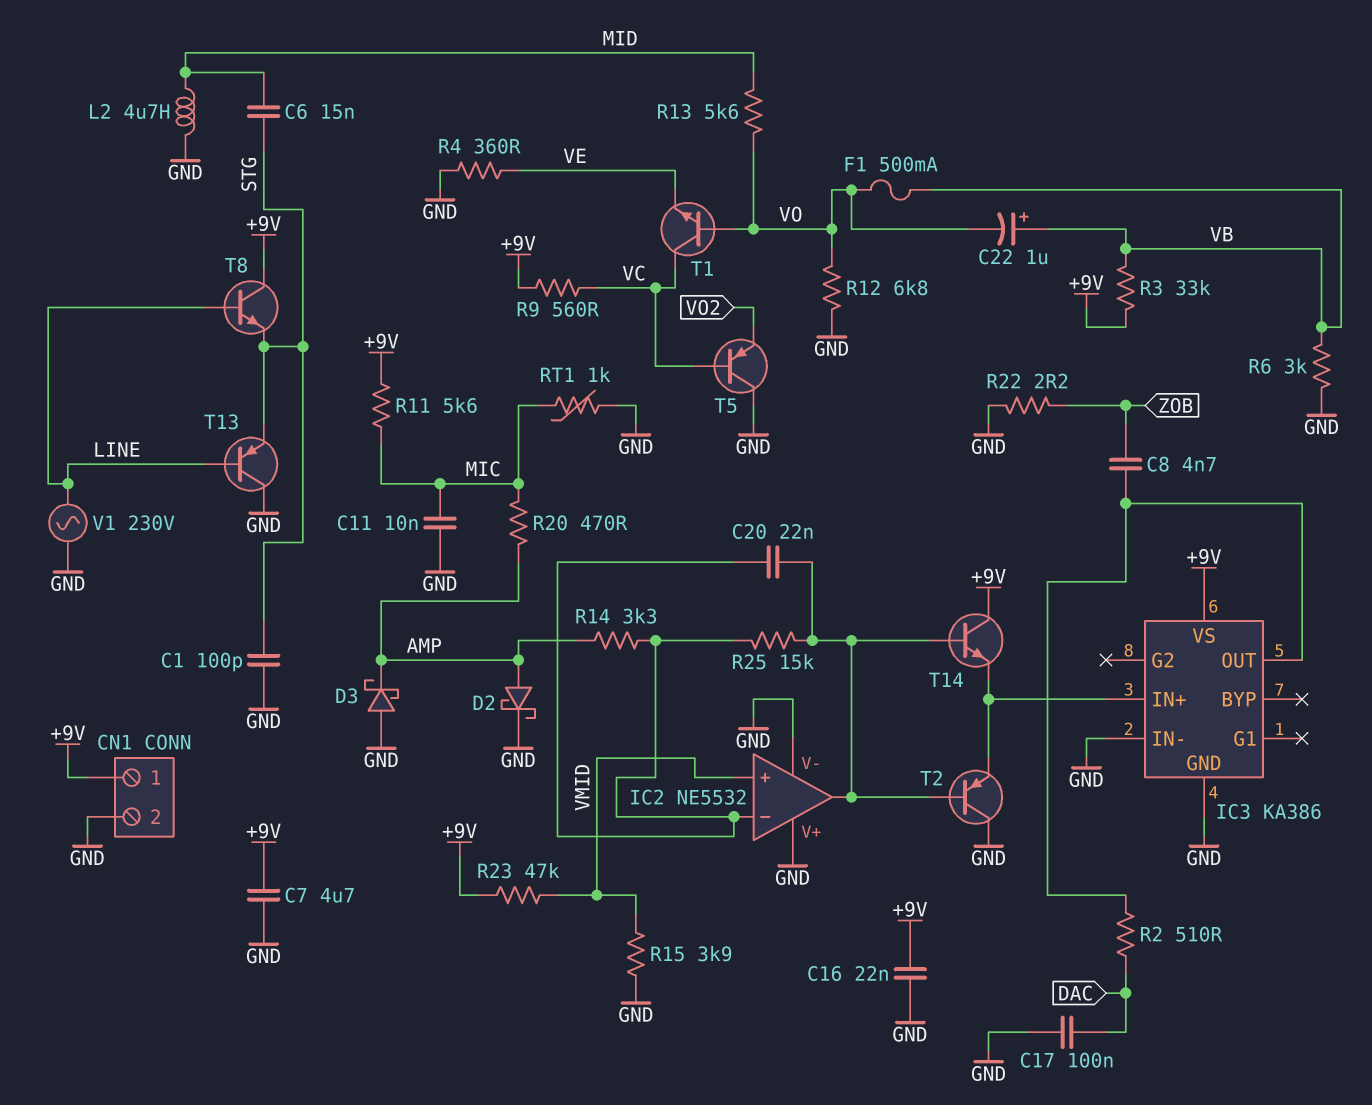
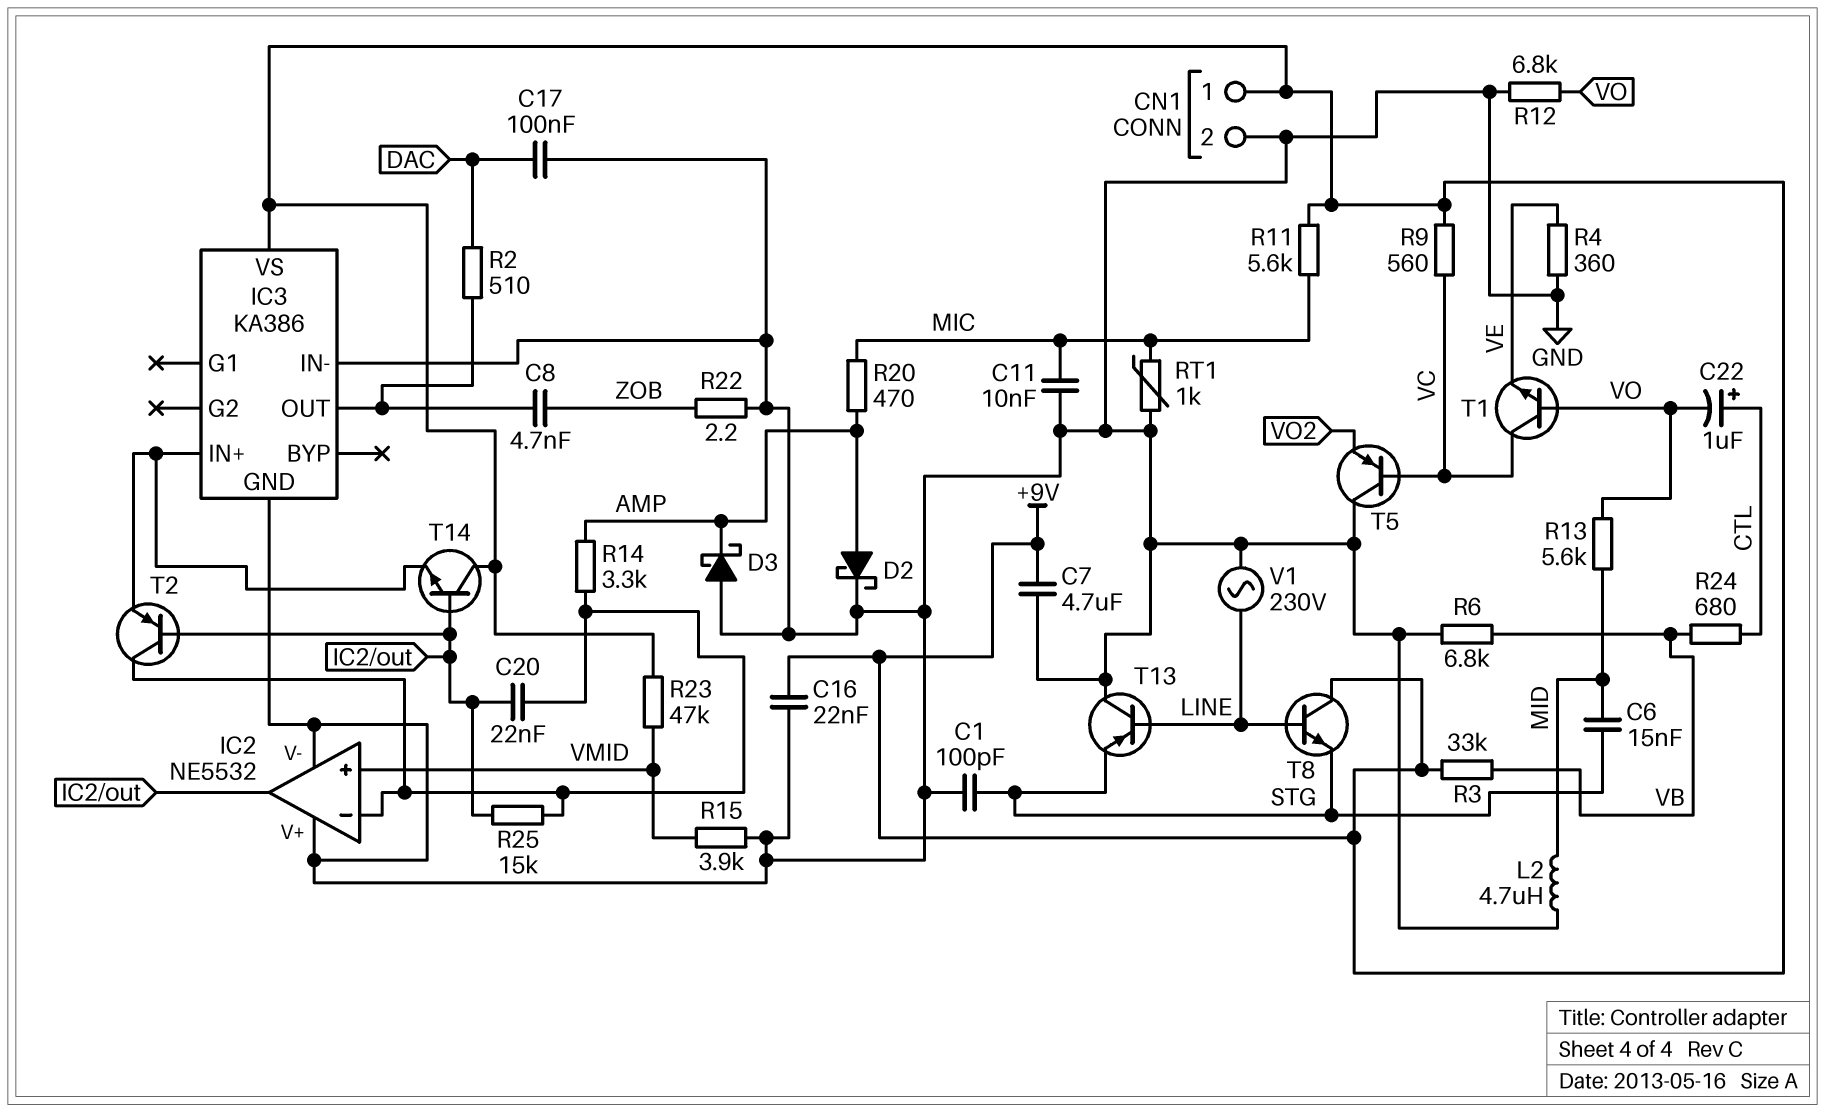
C22: 1uF (plus VB, minus VO) -> 1uF (plus CTL, minus VO)
F1: 500mA (VB, VO) -> none
R6: 3k (GND, VB) -> 6.8k (GND, VB)
R24: none -> 680 (CTL, VB)
T2: PNP (B IC2/out, C GND, E IC3/IN+) -> PNP (B IC2/out, C IC2/in-, E IC3/IN+)

